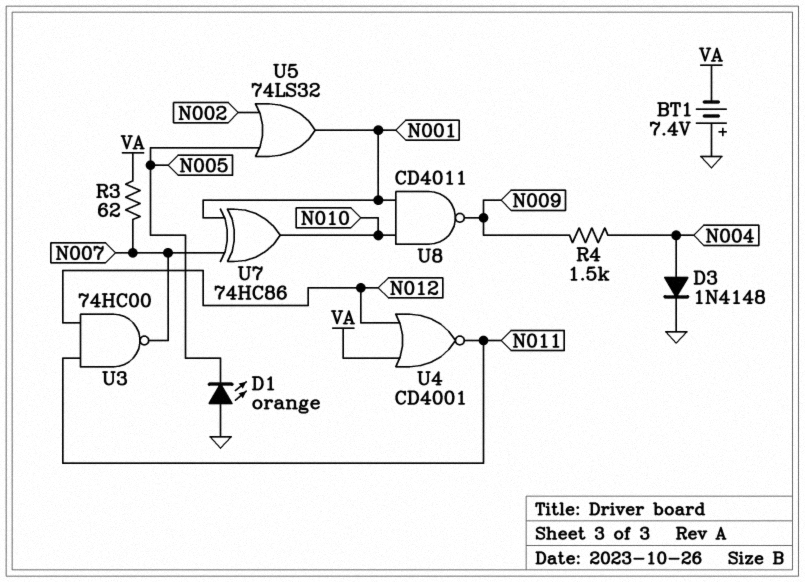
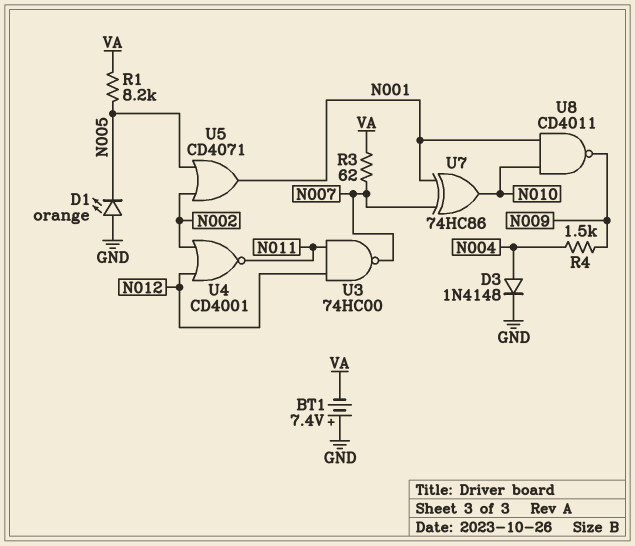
R1: none -> 8.2k (N005, VA)
U4: NOR CD4001 (in N012, in VA, out N011) -> NOR CD4001 (in N002, in N012, out N011)
U5: OR 74LS32 (in N002, in N005, out N001) -> OR CD4071 (in N002, in N005, out N001)

